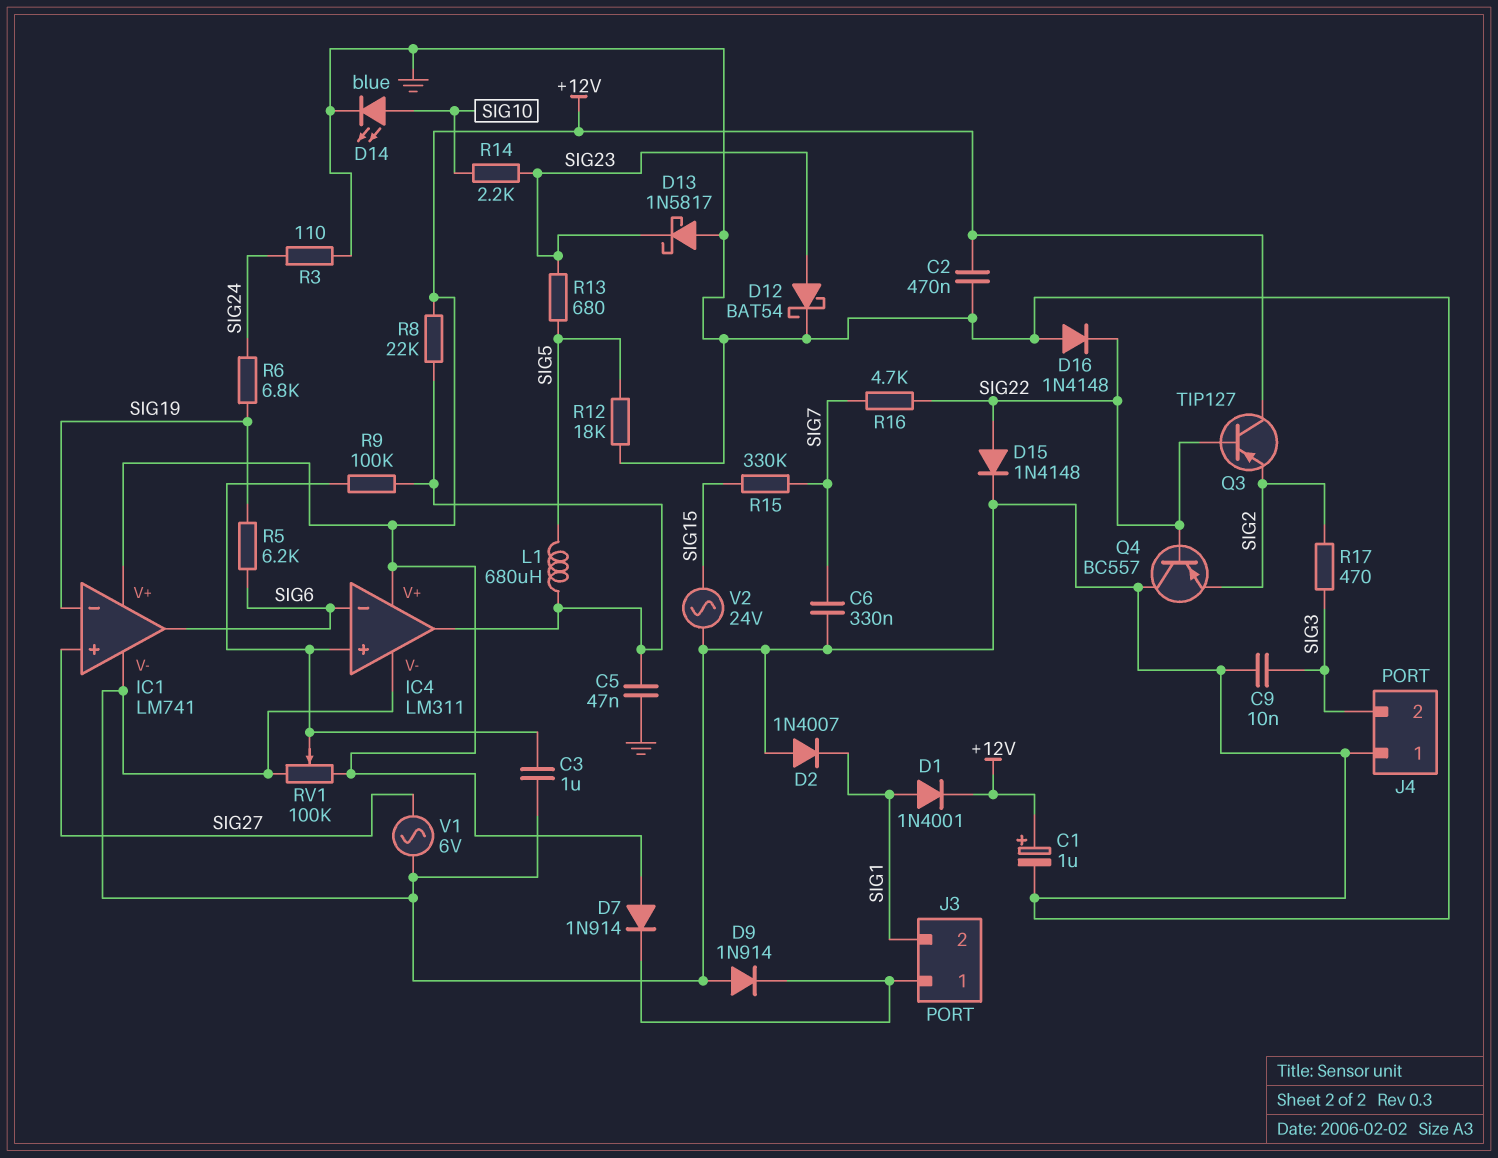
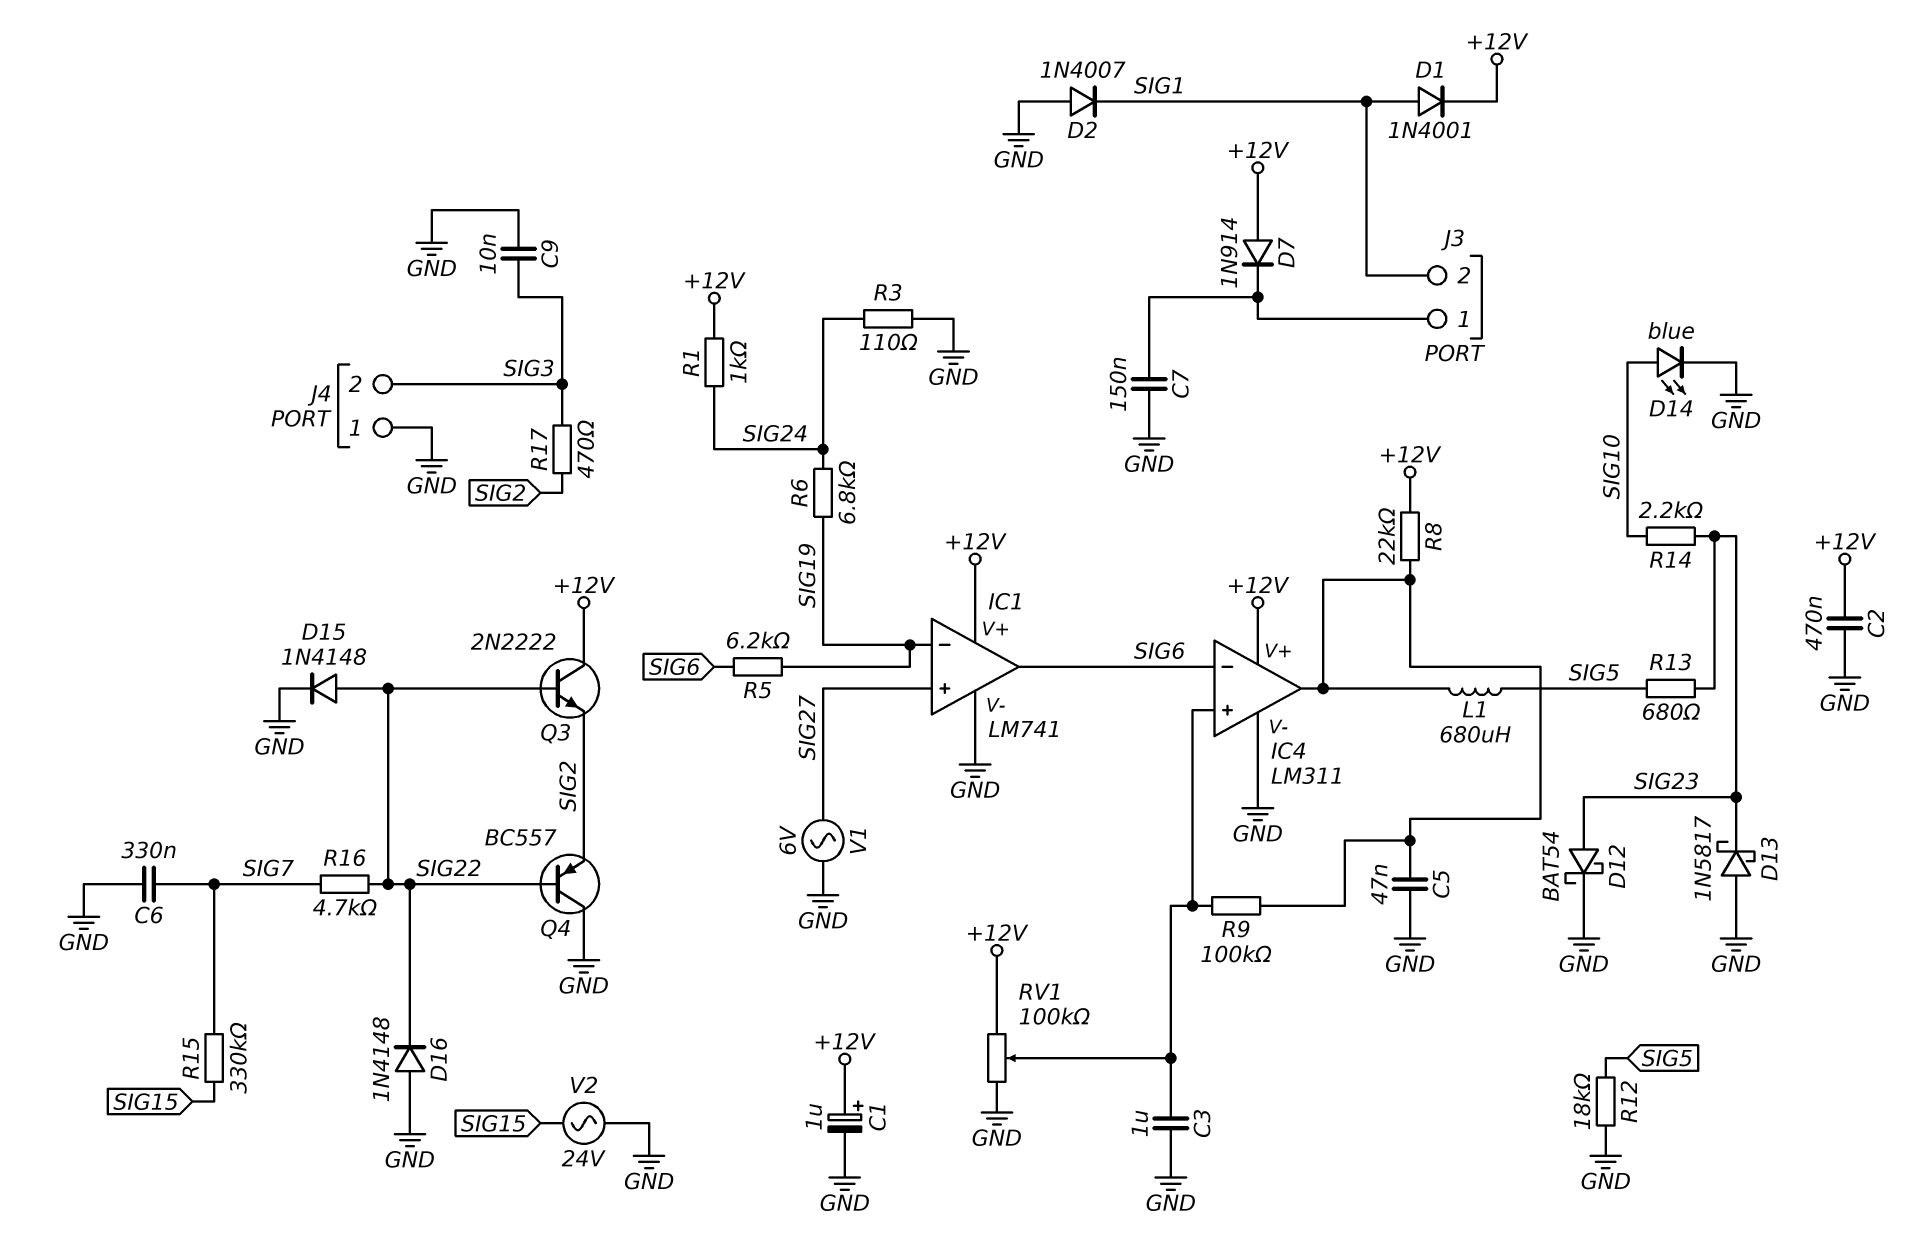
C7: none -> 150nF (GND, J3/1)
D9: diode 1N914 (A GND, K J3/1) -> none
Q3: PNP TIP127 (B SIG22, C +12V, E SIG2) -> NPN 2N2222 (B SIG22, C +12V, E SIG2)
R1: none -> 1k (+12V, SIG24)

